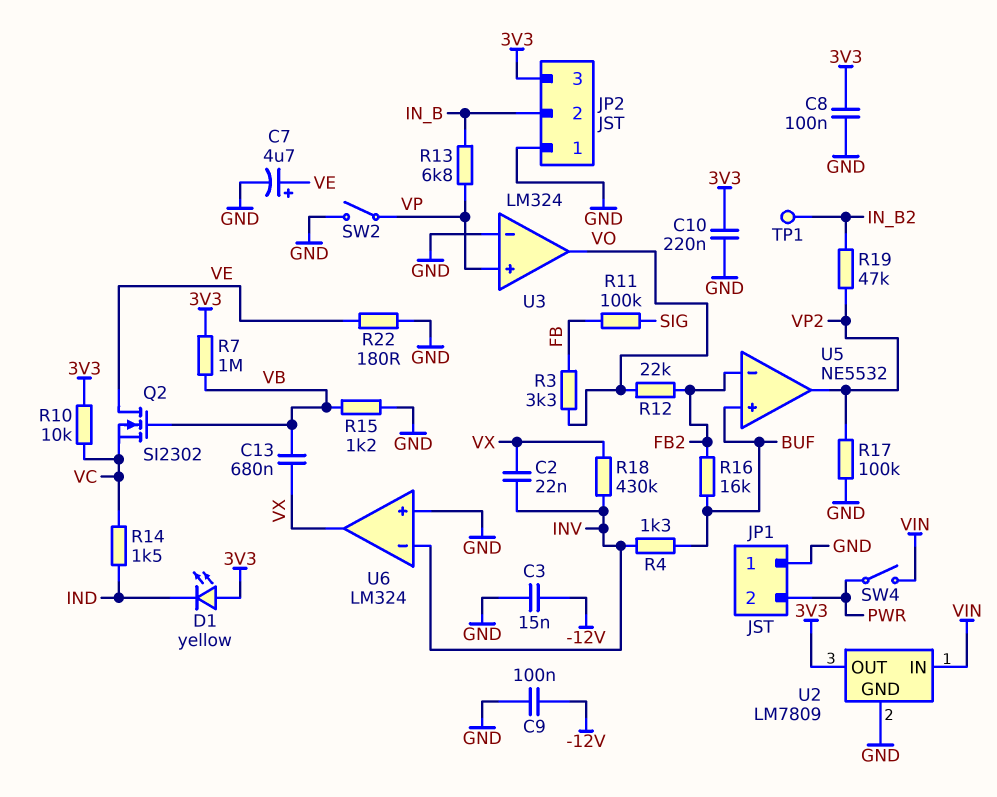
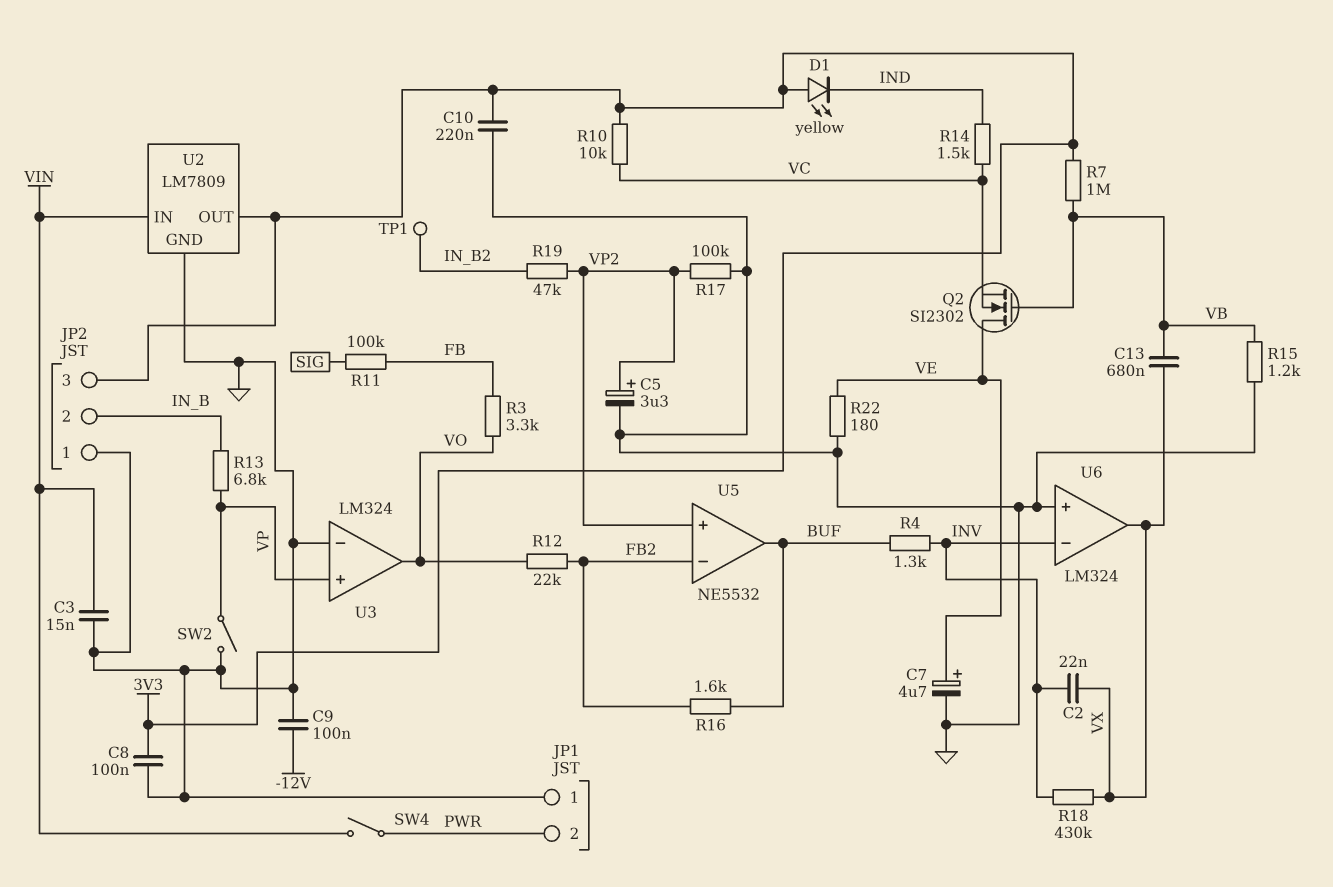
C3: 15nF (-12V, GND) -> 15nF (GND, VIN)
C5: none -> 3.3uF (plus VP2, minus GND)
R16: 16k (BUF, FB2) -> 1.6k (BUF, FB2)
U5 pin in+: BUF -> VP2
U5 pin out: VP2 -> BUF

